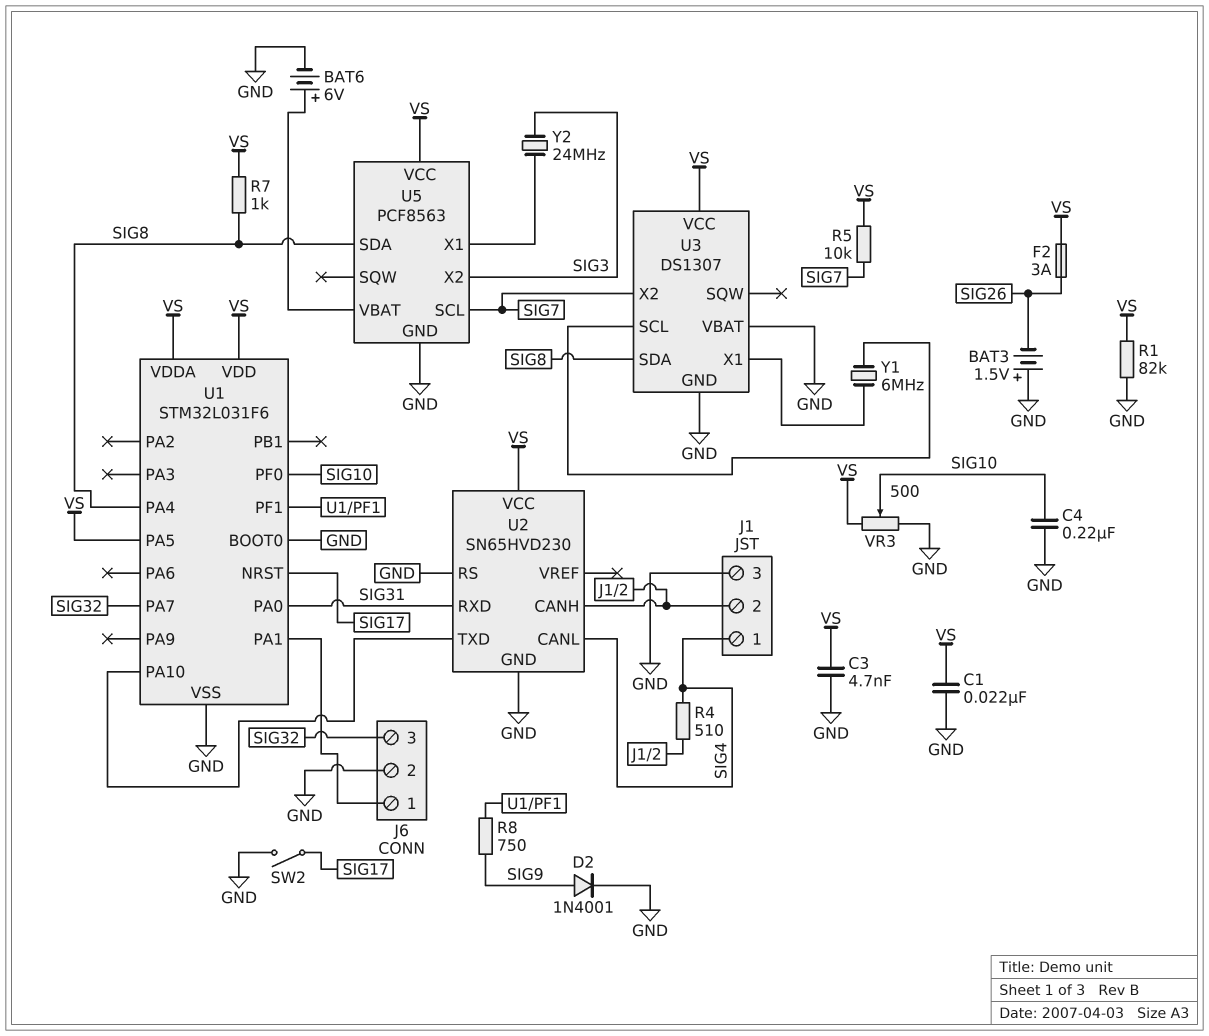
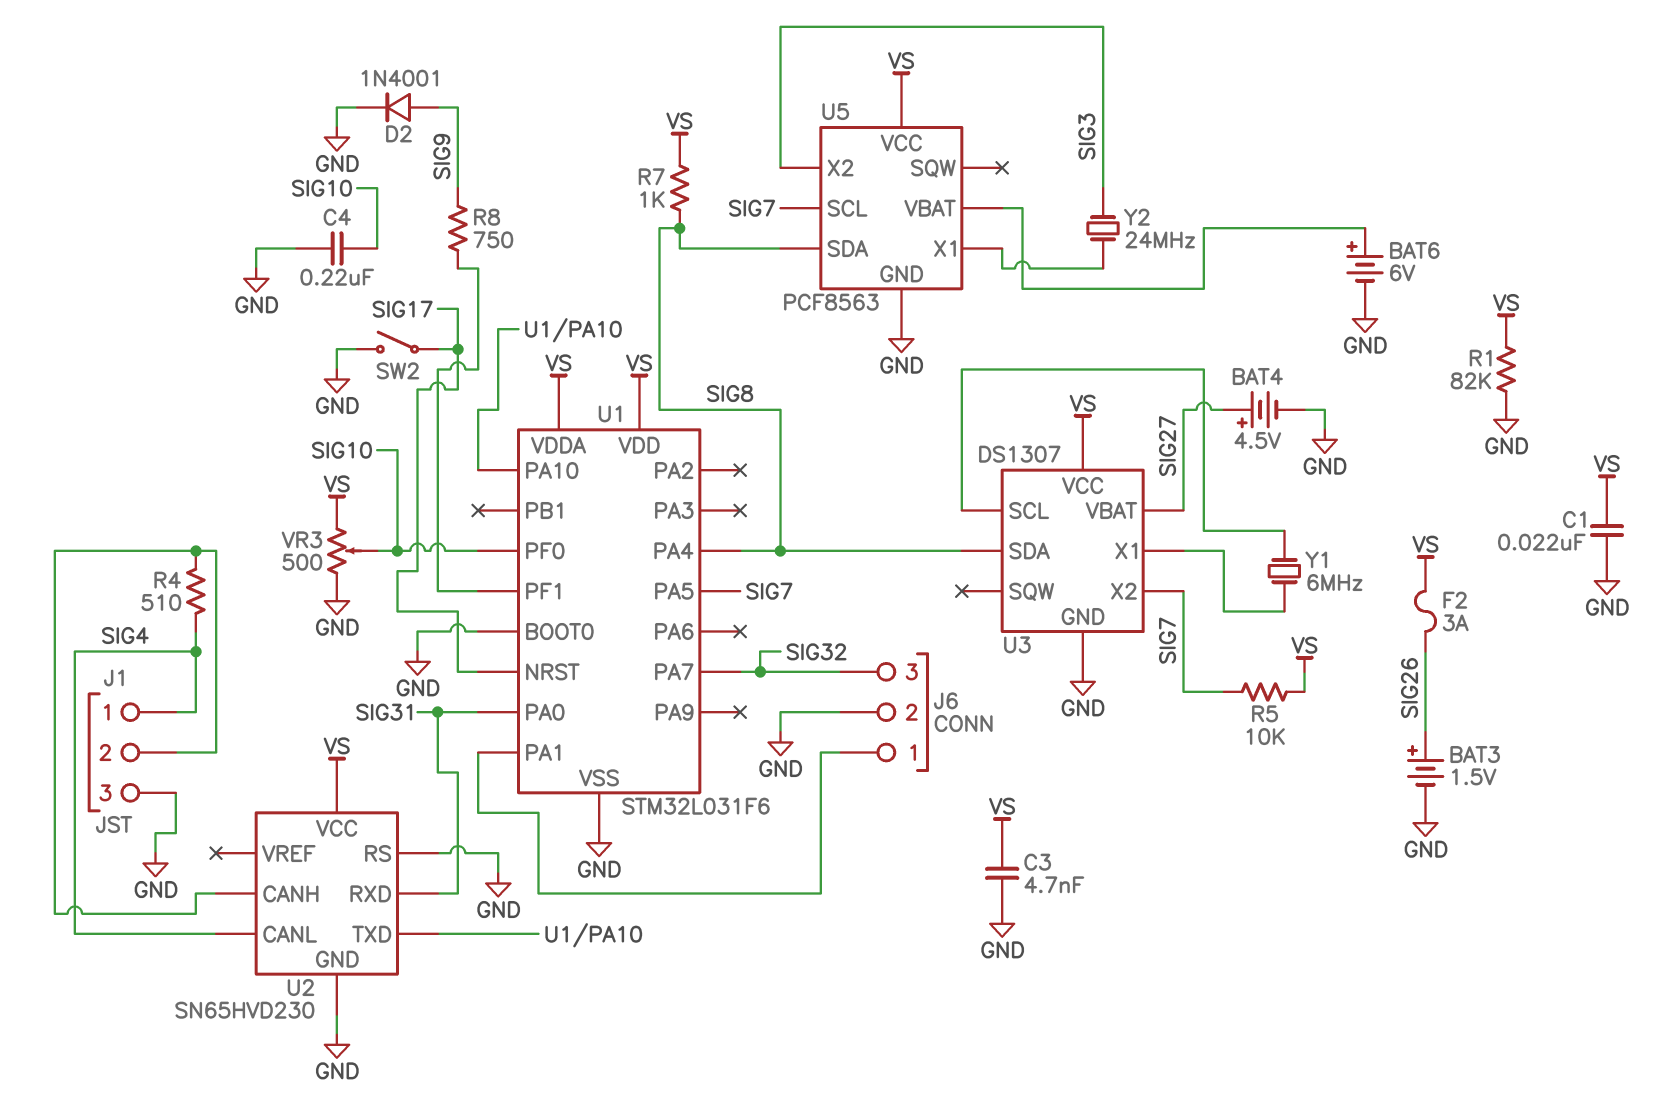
BAT3: 1.5V (plus GND, minus SIG26) -> 1.5V (plus SIG26, minus GND)
BAT4: none -> 4.5V (plus SIG27, minus GND)
U1 pin PA5: VS -> SIG7
U3 pin VBAT: GND -> SIG27

